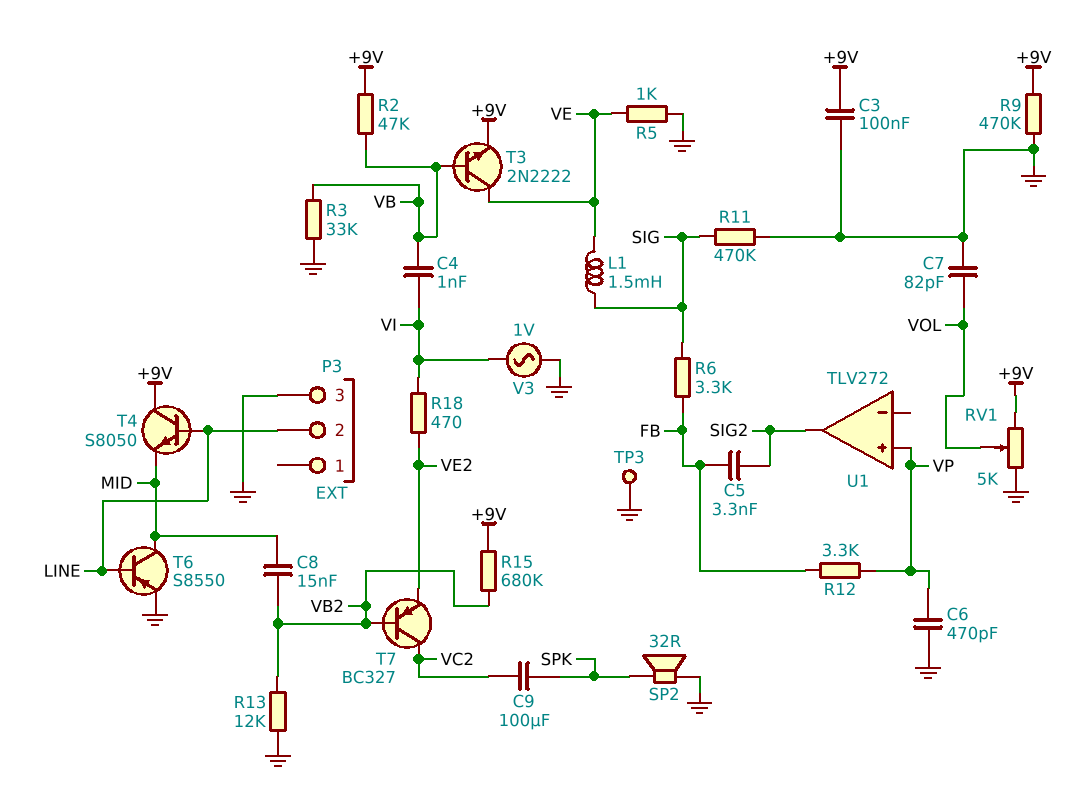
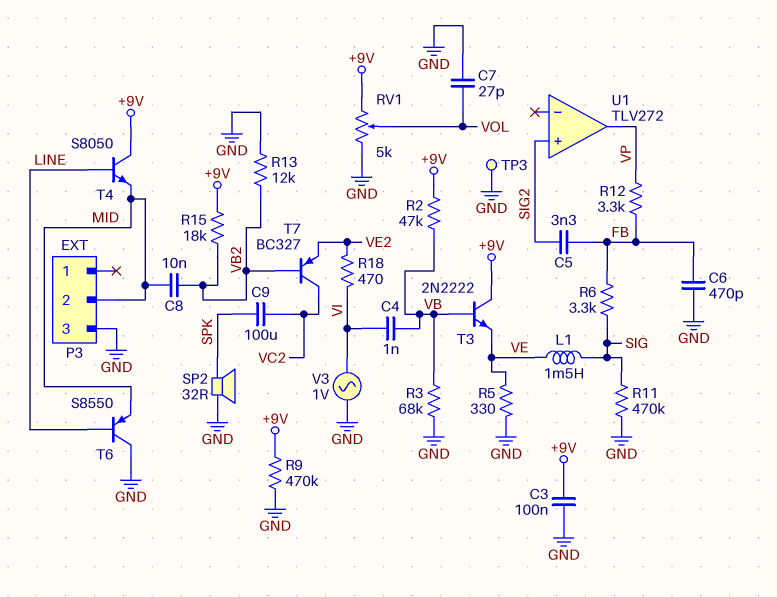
C6: 470pF (GND, VP) -> 470pF (FB, GND)
C7: 82pF (GND, VOL) -> 27pF (GND, VOL)
C8: 15nF (MID, VB2) -> 10nF (MID, VB2)
P3 pin 2: LINE -> MID
R3: 33k (GND, VB) -> 68k (GND, VB)
R5: 1k (GND, VE) -> 330 (GND, VE)
R15: 680k (+9V, VB2) -> 18k (+9V, VB2)
T3: NPN 2N2222 (B VB, C VE, E +9V) -> NPN 2N2222 (B VB, C +9V, E VE)
T6: PNP S8550 (B LINE, C MID, E GND) -> PNP S8550 (B LINE, C GND, E MID)
U1 pin in+: VP -> SIG2
U1 pin out: SIG2 -> VP

